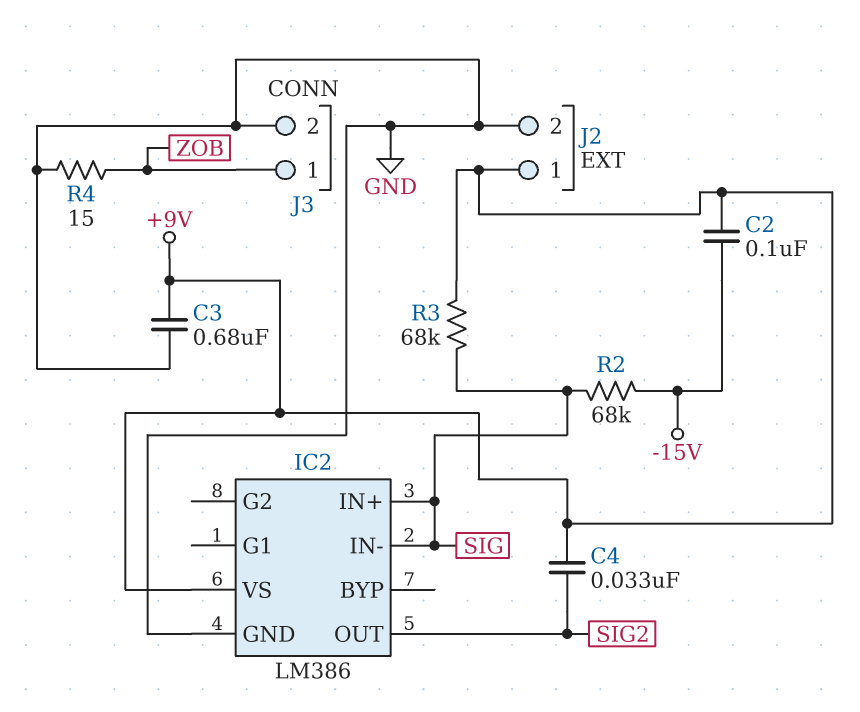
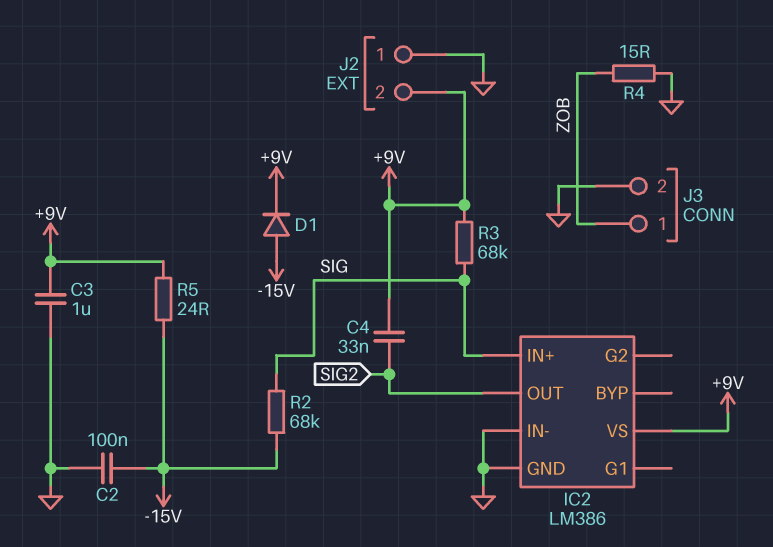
C2: 100nF (+9V, -15V) -> 100nF (-15V, GND)
C3: 680nF (+9V, GND) -> 1uF (+9V, GND)
D1: none -> diode (A -15V, K +9V)
IC2 pin IN-: SIG -> GND
J2 pin 1: +9V -> GND
J2 pin 2: GND -> +9V
R5: none -> 24 (+9V, -15V)

